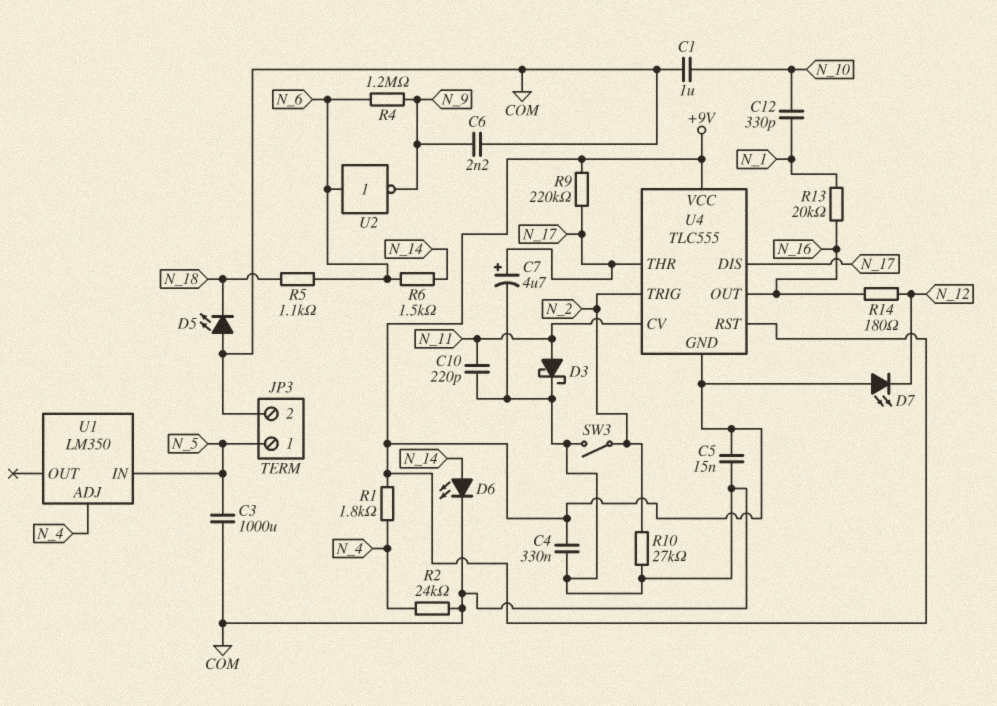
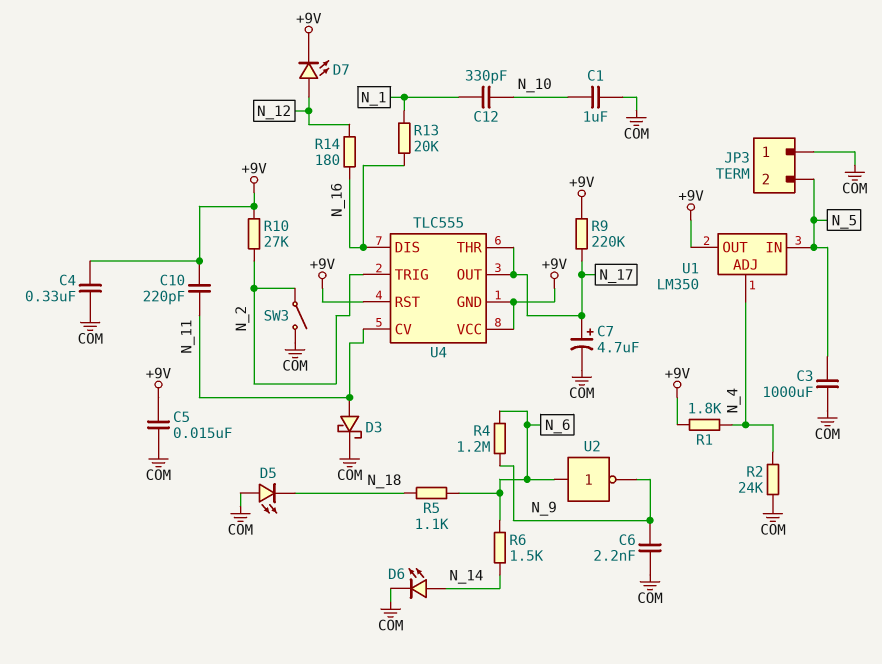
C10: 220pF (COM, N_11) -> 220pF (+9V, N_11)
D7: LED (A +9V, K N_12) -> LED (A N_12, K +9V)
JP3 pin 1: N_5 -> COM
JP3 pin 2: COM -> N_5
R10: 27k (COM, N_2) -> 27k (+9V, N_2)
U1 pin OUT: none -> +9V
U4 pin DIS: N_17 -> N_16
U4 pin OUT: N_16 -> N_17

